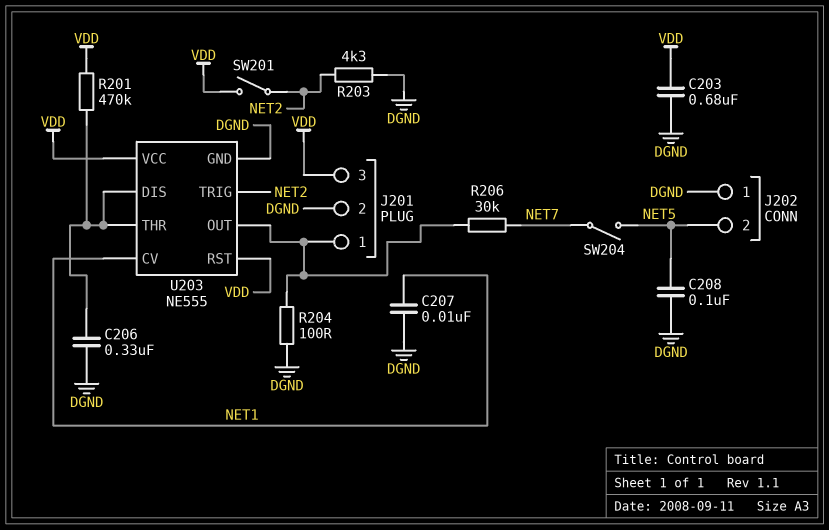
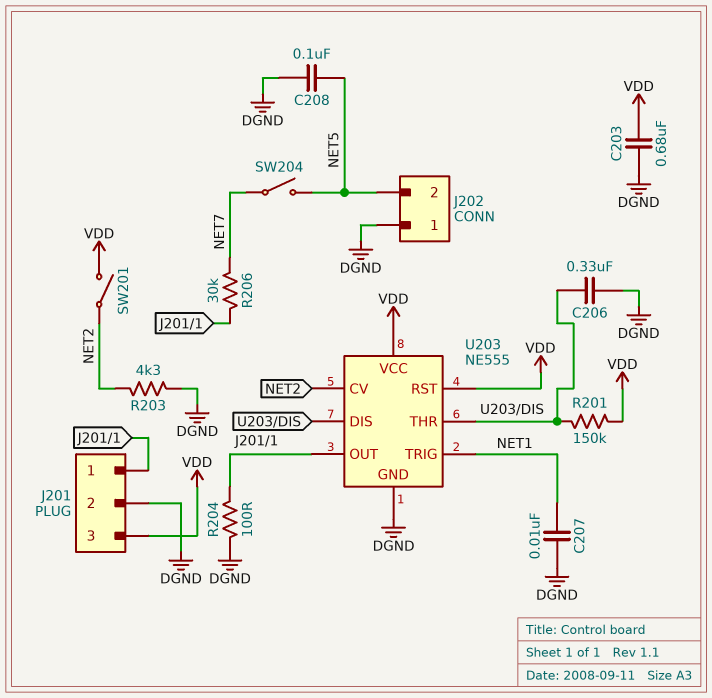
R201: 470k (U203/DIS, VDD) -> 150k (U203/DIS, VDD)
U203 pin CV: NET1 -> NET2
U203 pin TRIG: NET2 -> NET1

